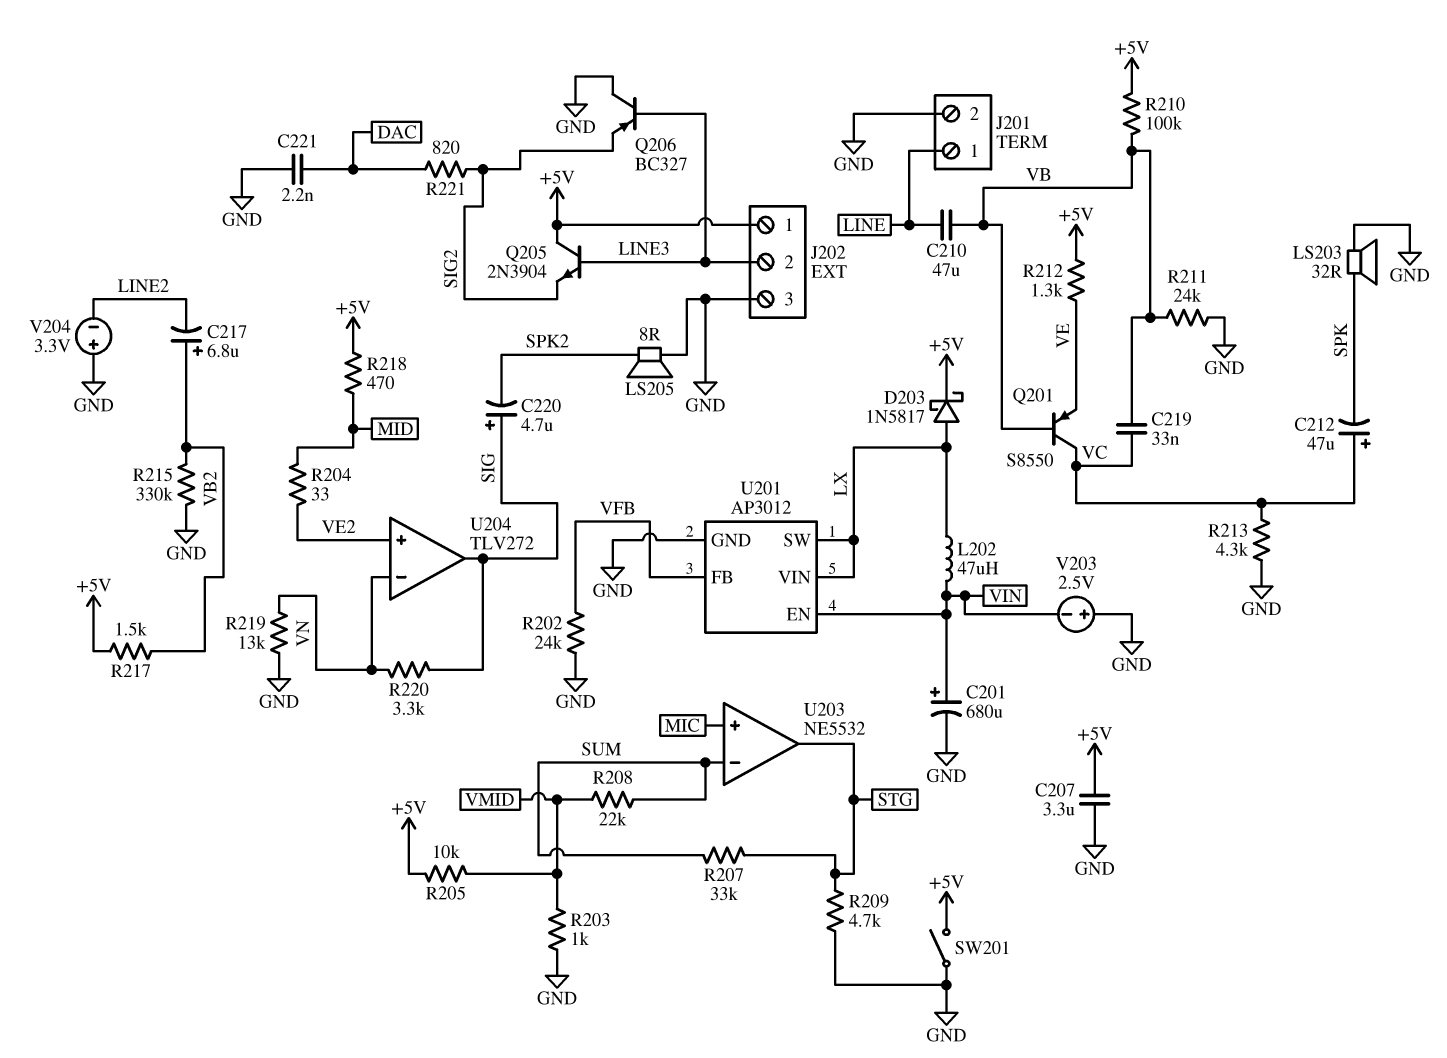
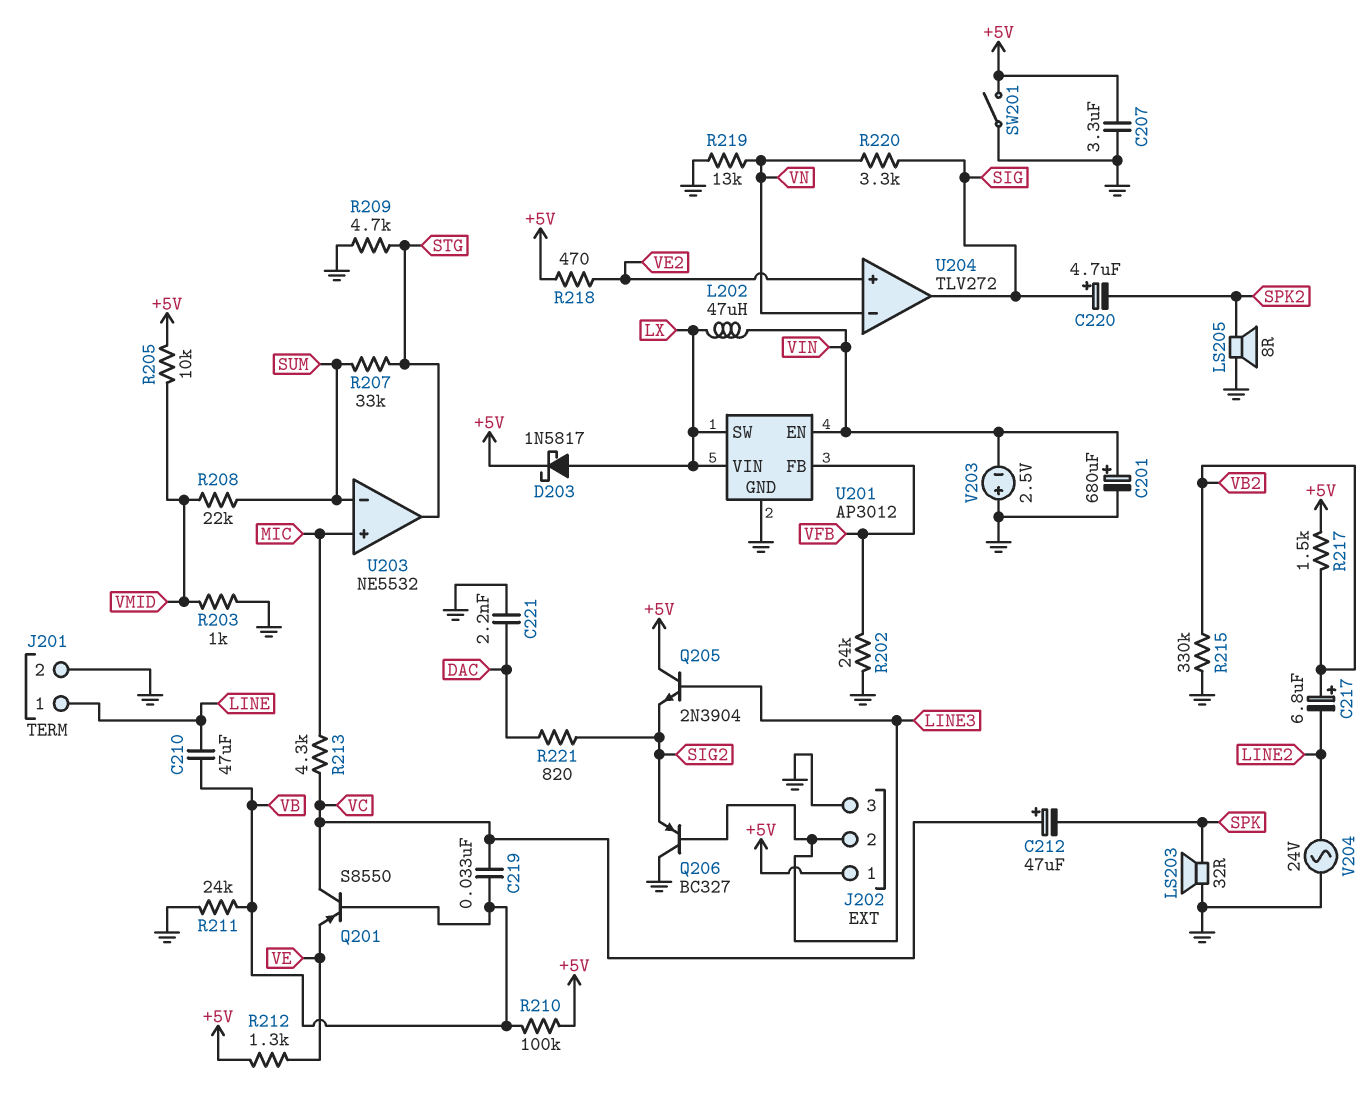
R204: 33 (MID, VE2) -> none
R213: 4.3k (GND, VC) -> 4.3k (MIC, VC)
R218: 470 (+5V, MID) -> 470 (+5V, VE2)
V204: 3.3V (plus GND, minus LINE2) -> AC 24V (GND, LINE2)

